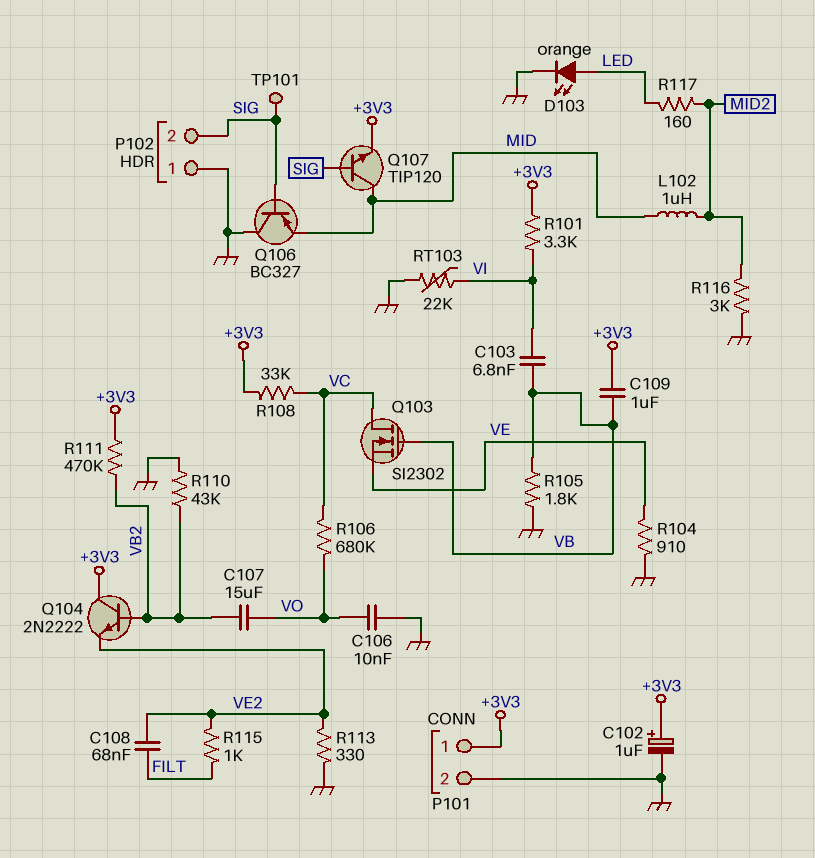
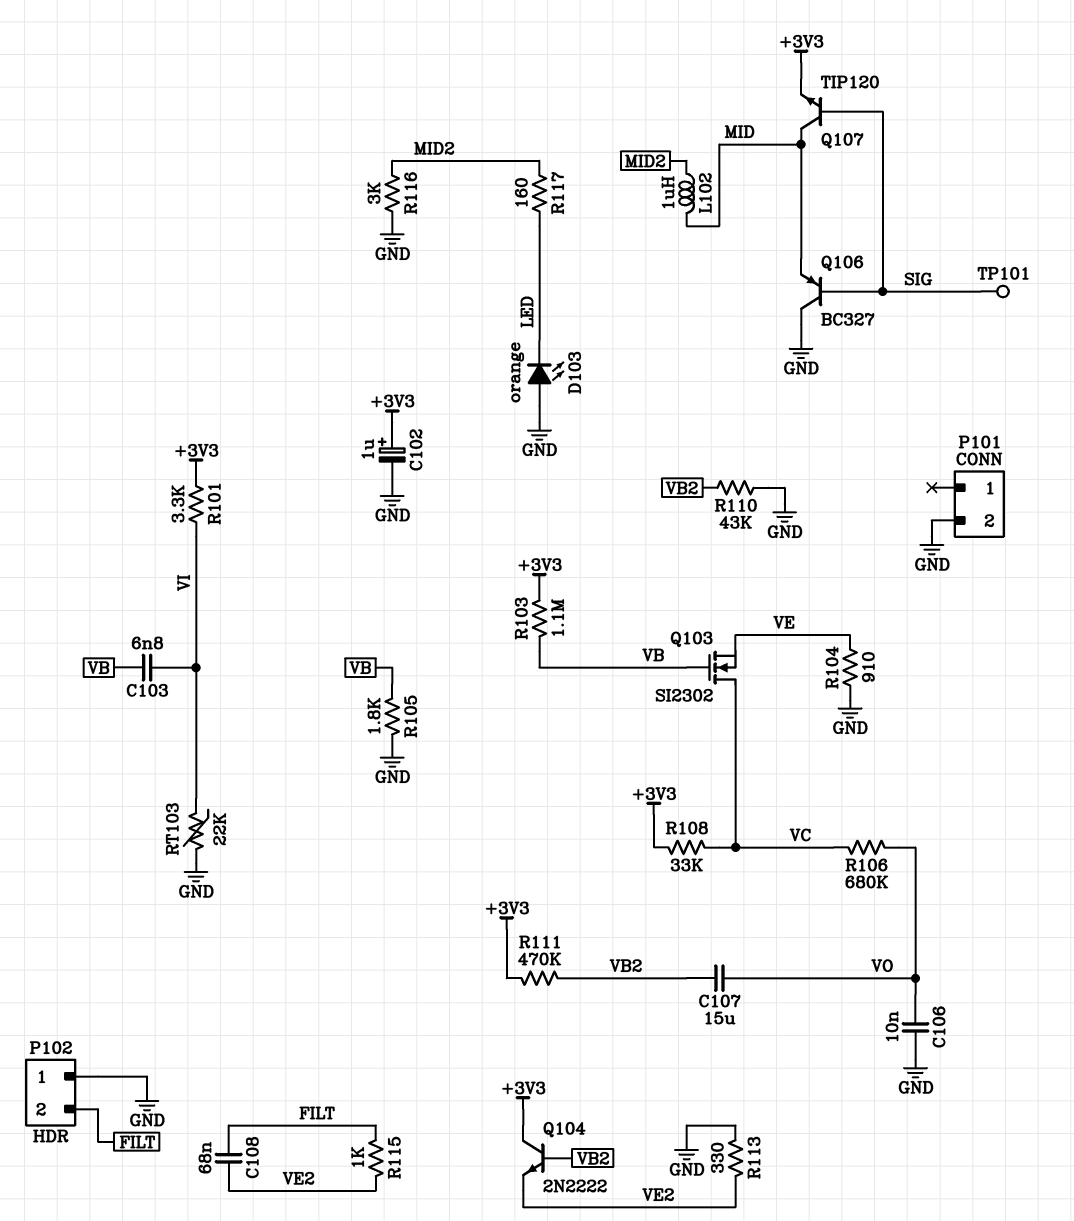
C109: 1uF (+3V3, VB) -> none
D103: LED orange (A LED, K GND) -> LED orange (A GND, K LED)
P101 pin 1: +3V3 -> none
P102 pin 2: SIG -> FILT
R103: none -> 1.1M (+3V3, VB)

